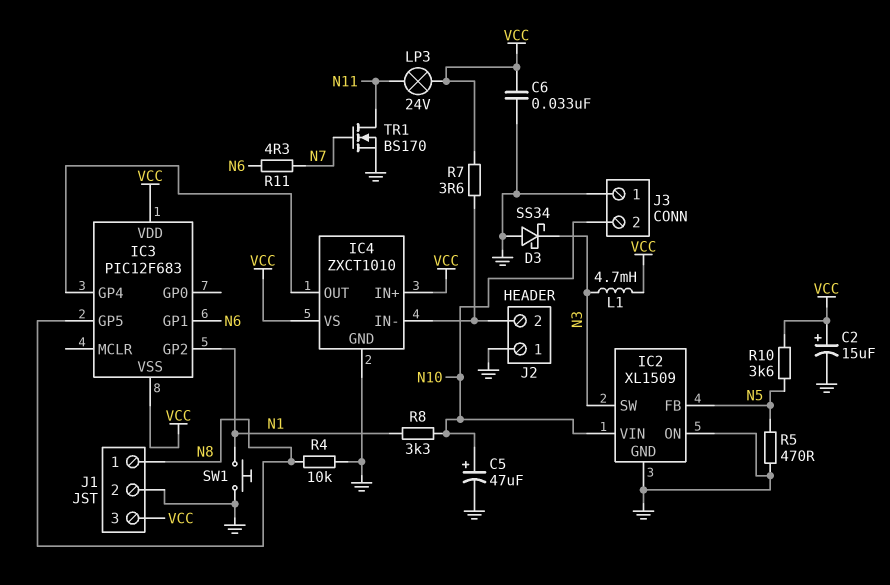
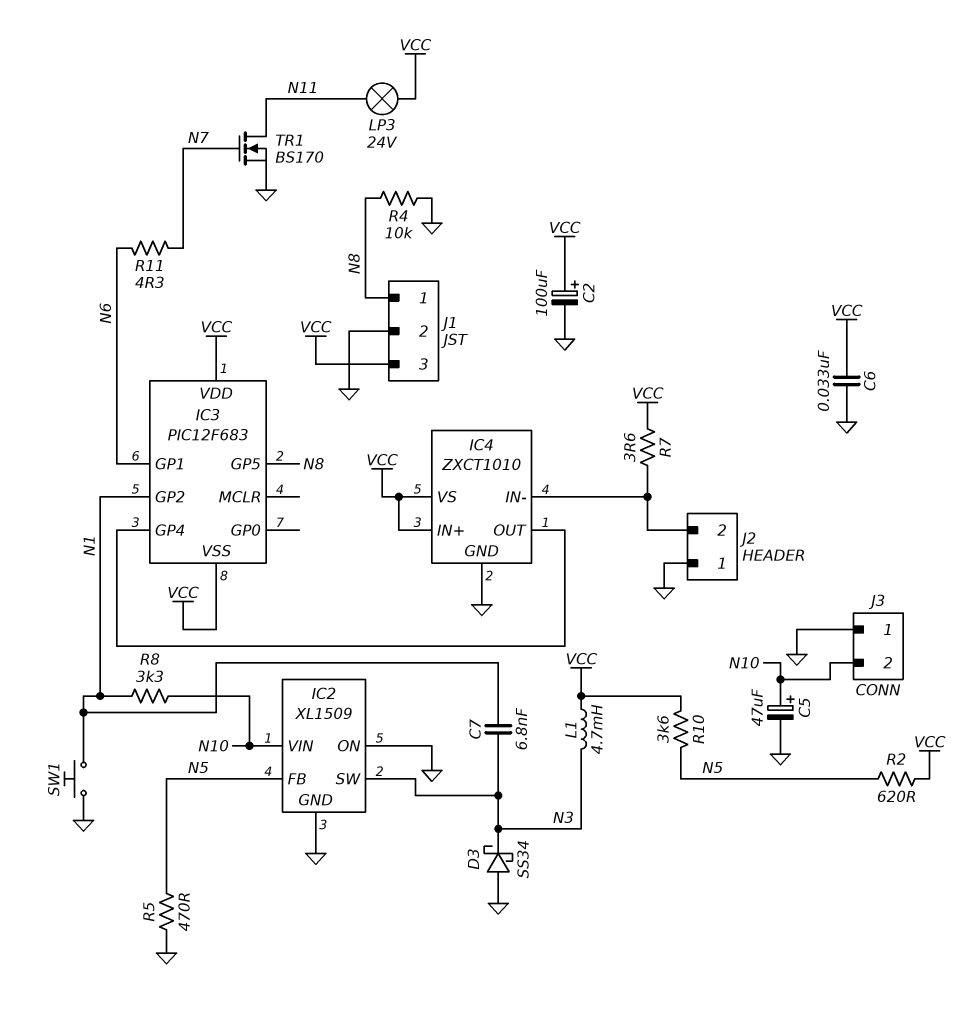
C2: 15uF (plus VCC, minus GND) -> 100uF (plus VCC, minus GND)
C7: none -> 6.8nF (N1, N3)
R2: none -> 620 (N5, VCC)

